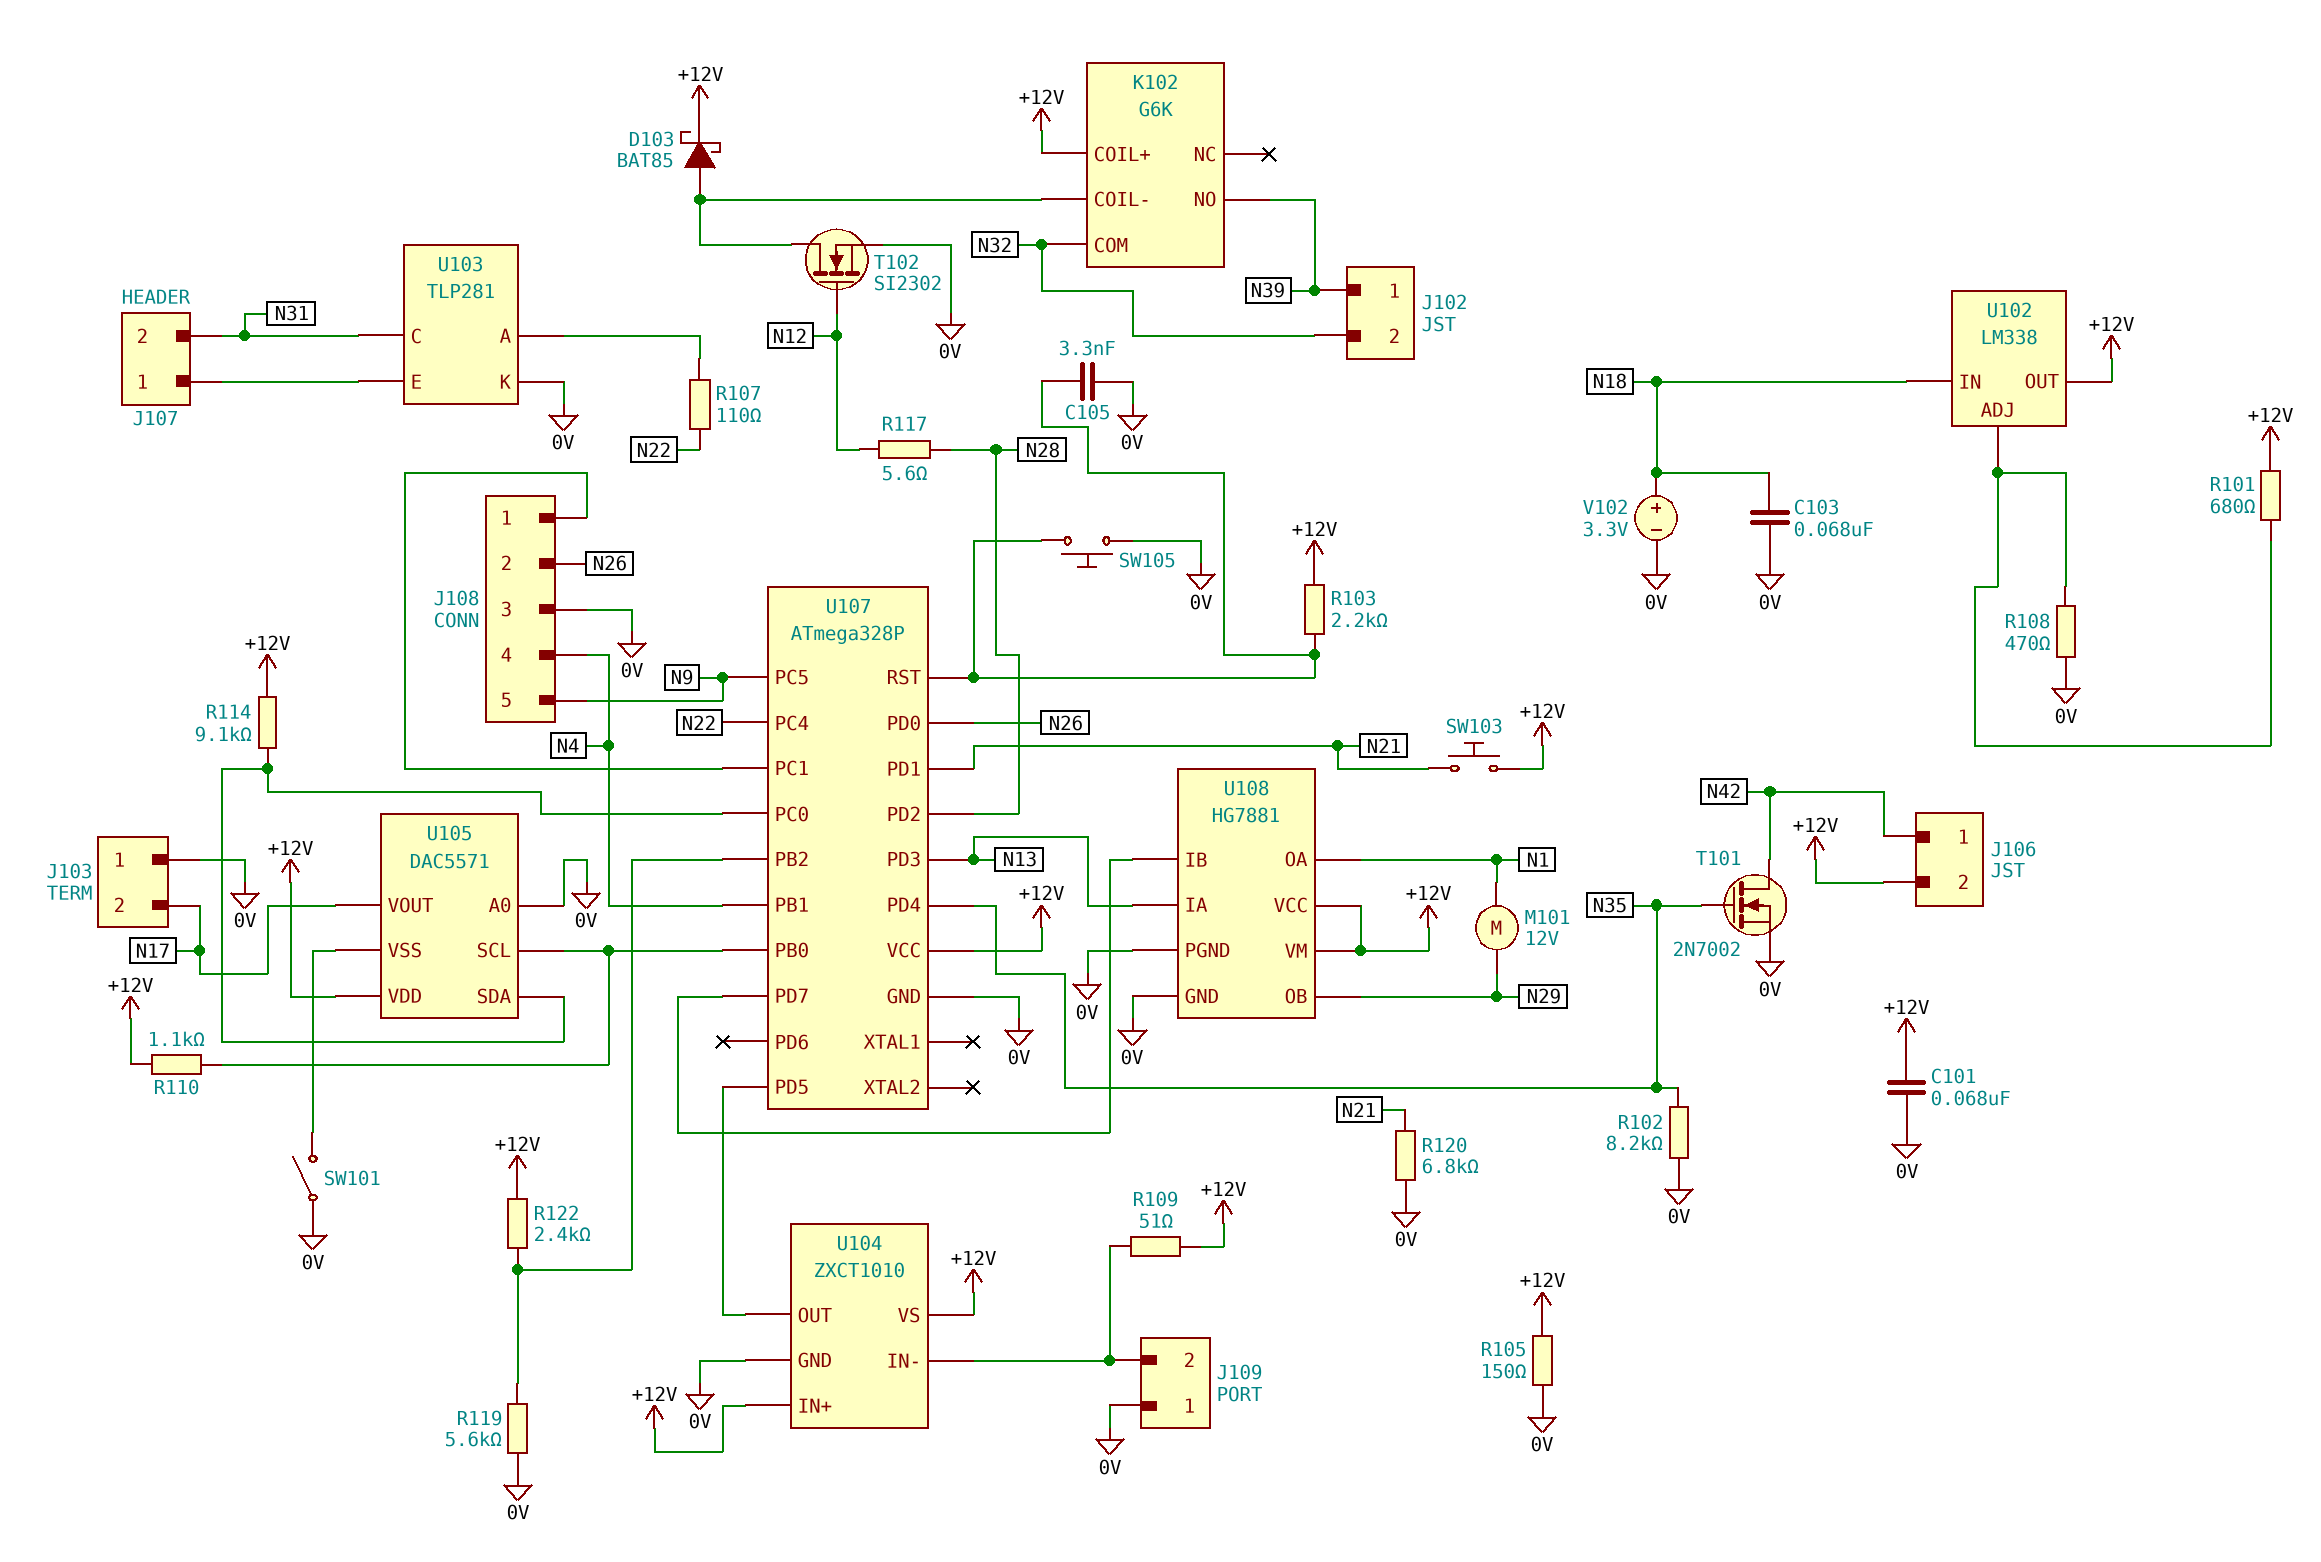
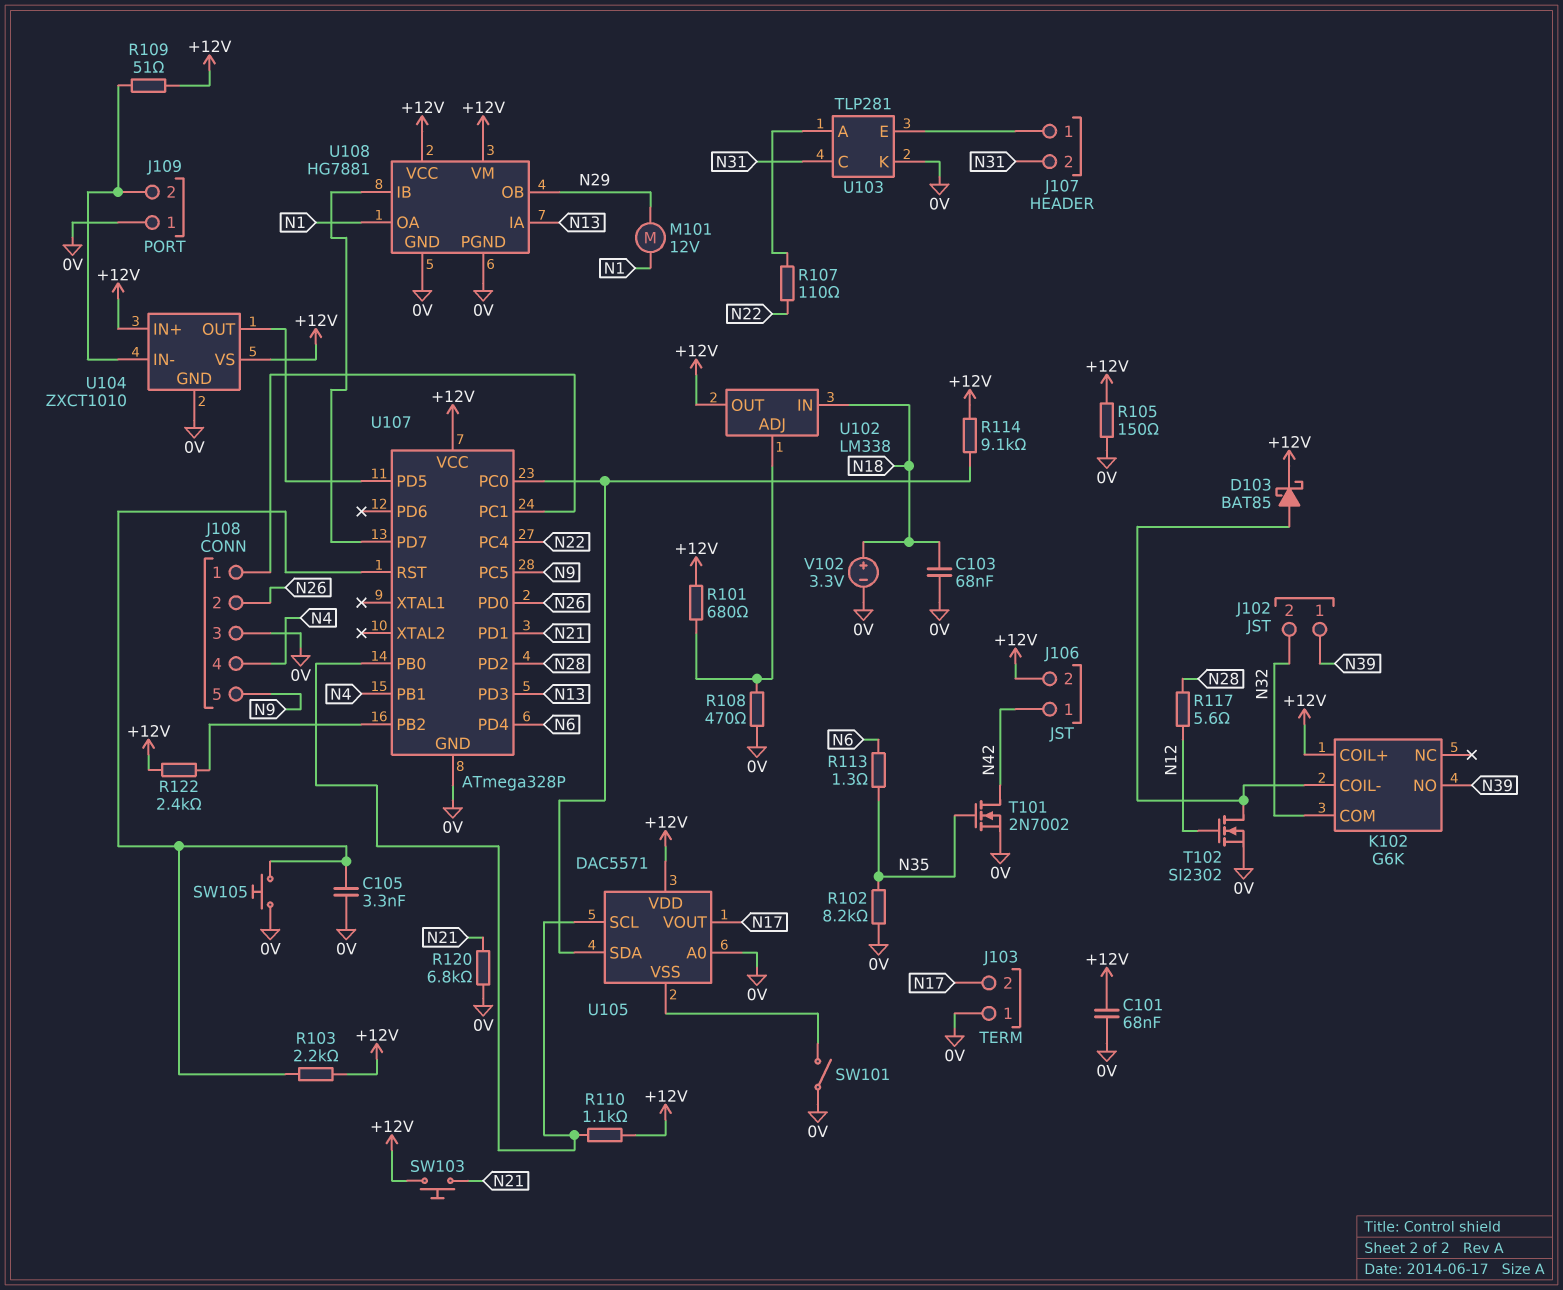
R113: none -> 1.3 (N6, N35)
R119: 5.6k (0V, U107/PB2) -> none
U107 pin PD4: N35 -> N6

